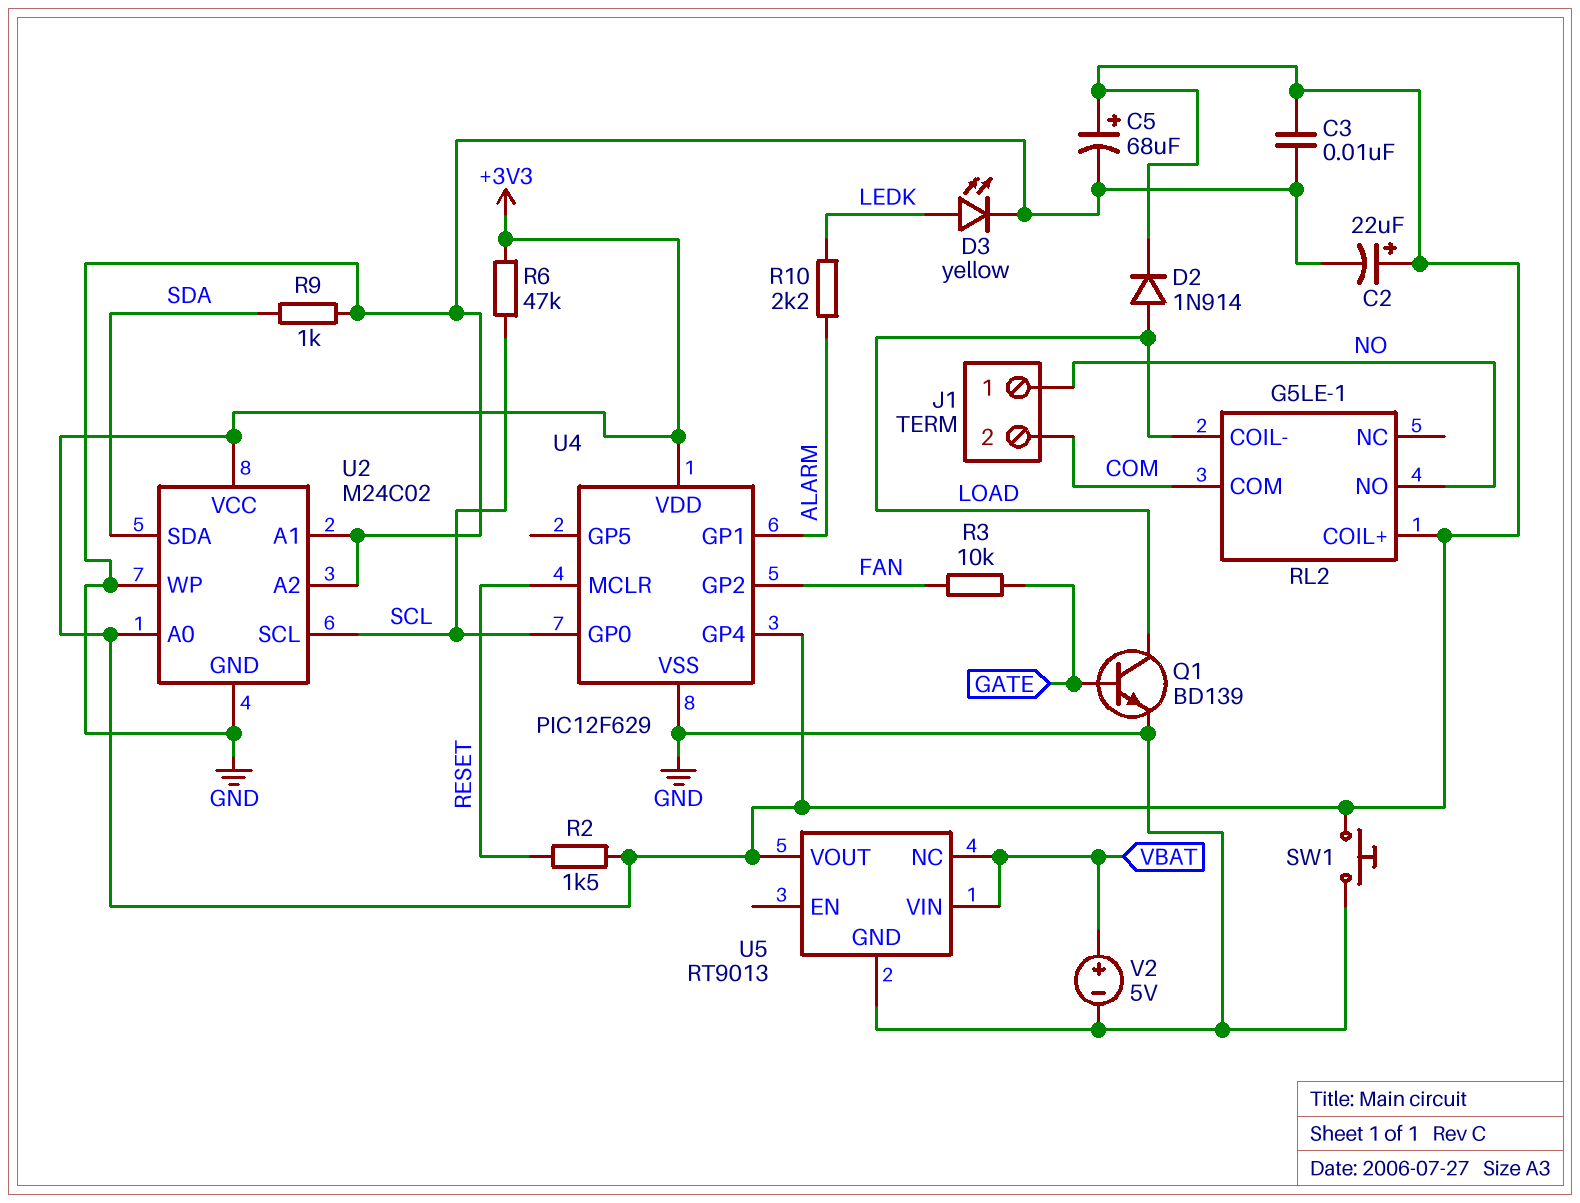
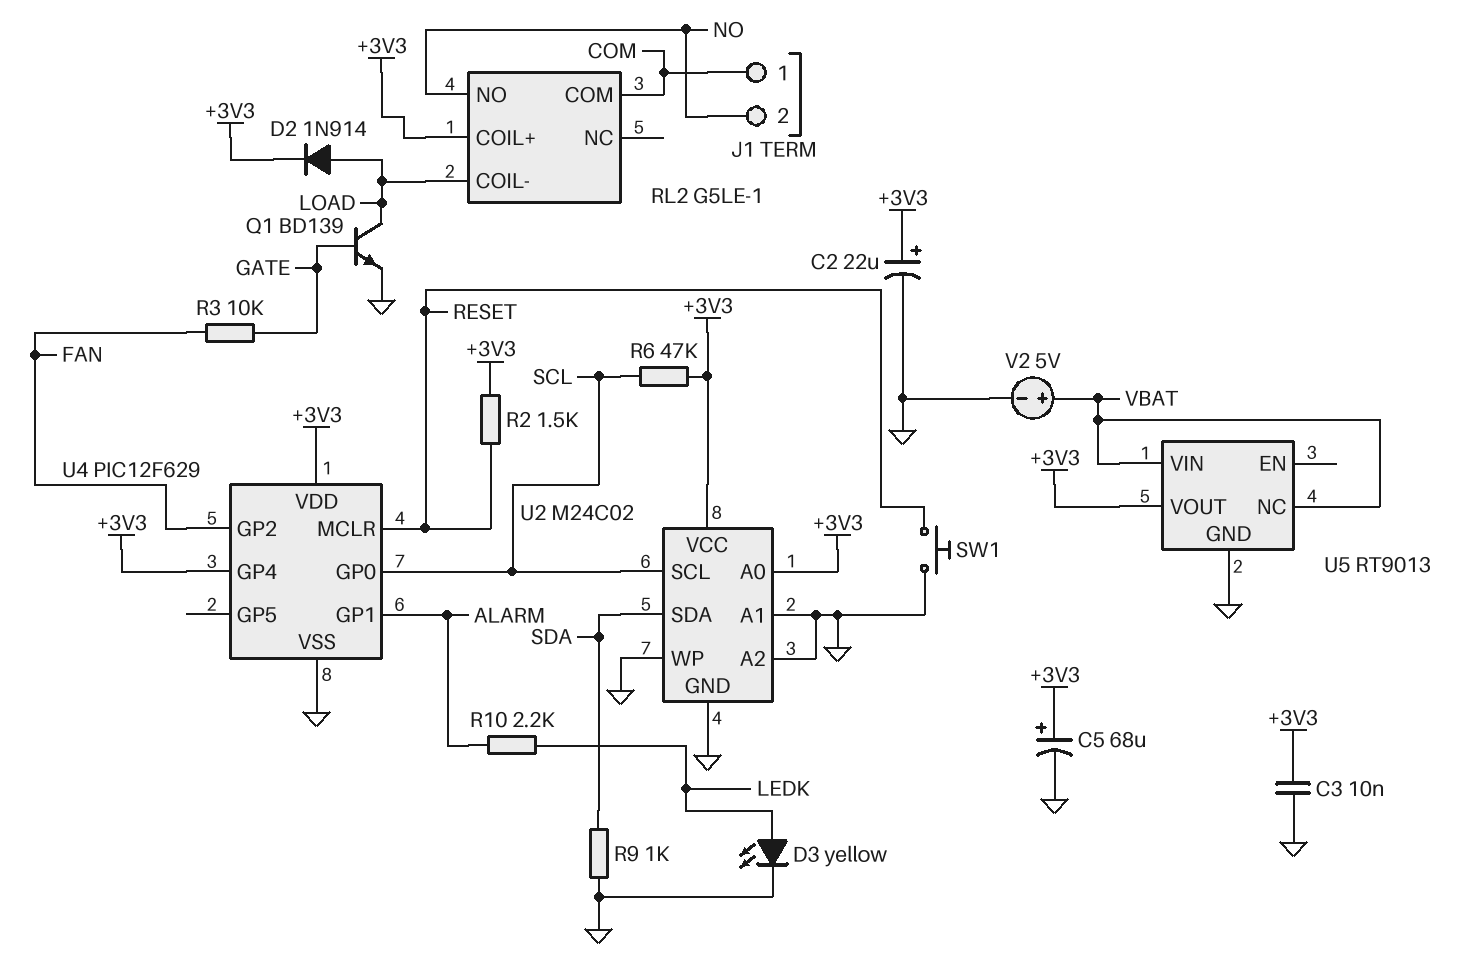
J1 pin 1: NO -> COM
J1 pin 2: COM -> NO
SW1: button (+3V3, GND) -> button (GND, RESET)

